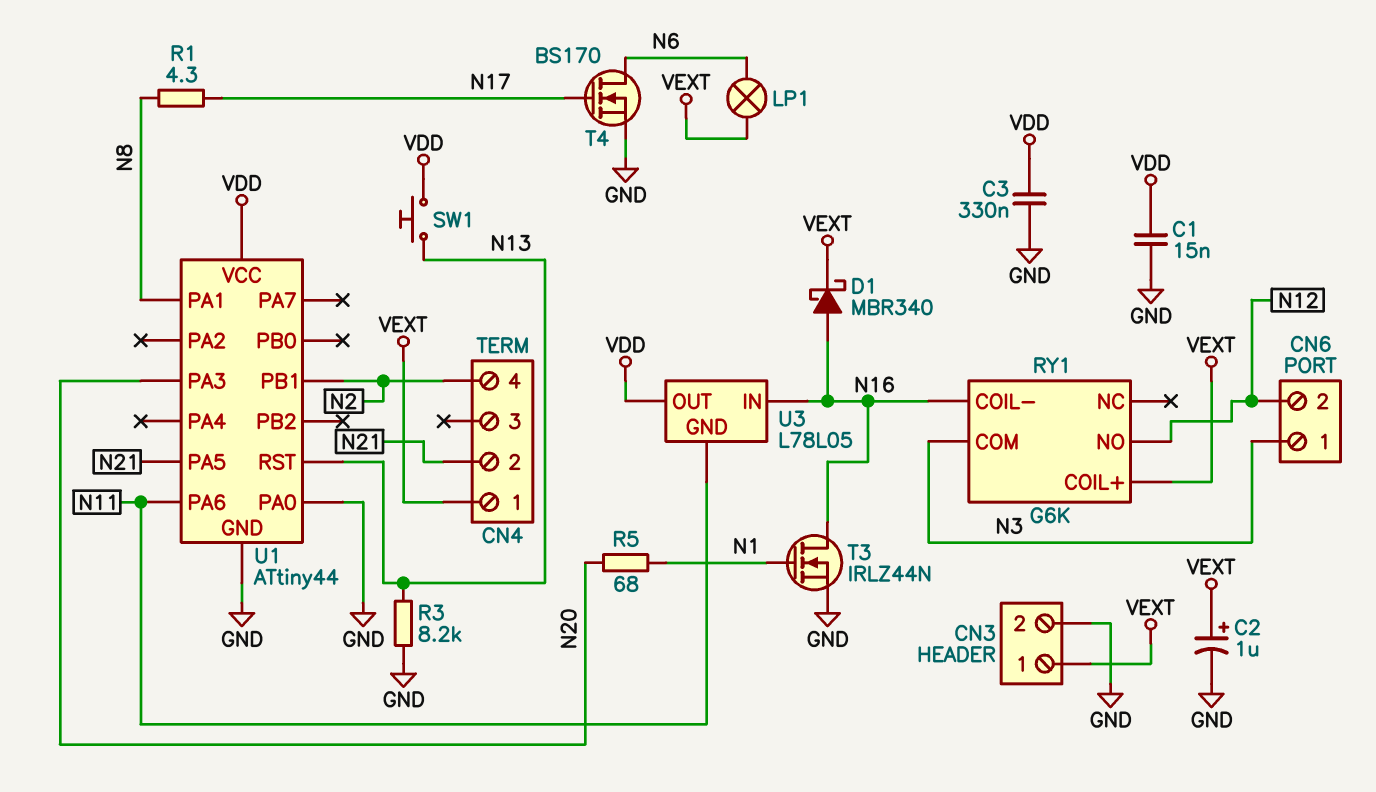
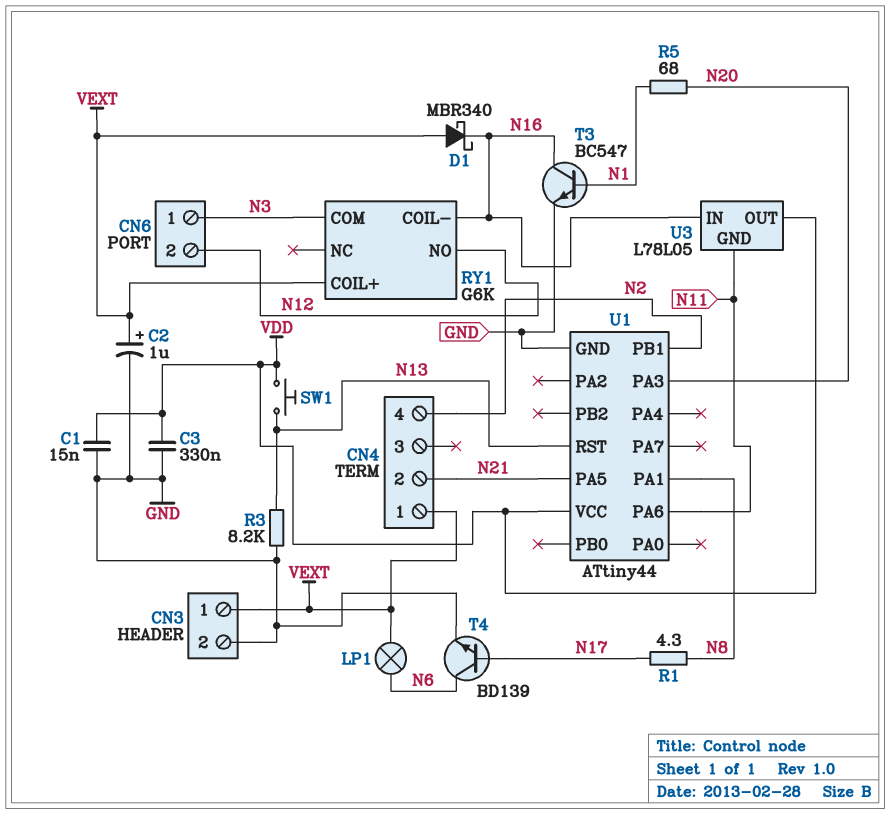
D1: schottky MBR340 (A N16, K VEXT) -> schottky MBR340 (A VEXT, K N16)
T3: NMOS IRLZ44N (G N1, D N16, S GND) -> NPN BC547 (B N1, C N16, E GND)
T4: NMOS BS170 (G N17, D N6, S GND) -> NPN BD139 (B N17, C N6, E GND)
U1 pin PA0: GND -> none

